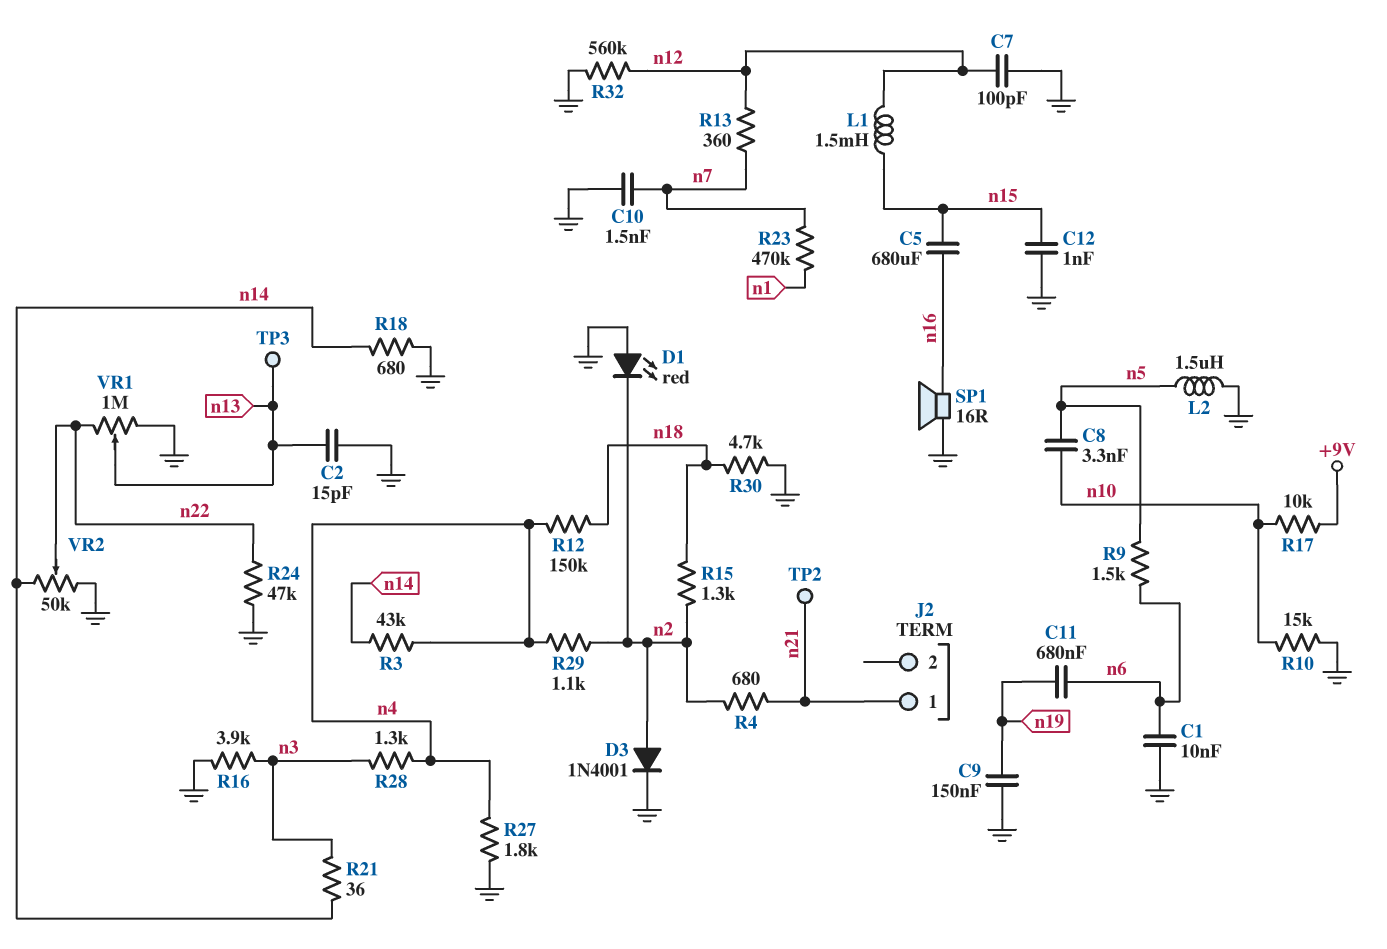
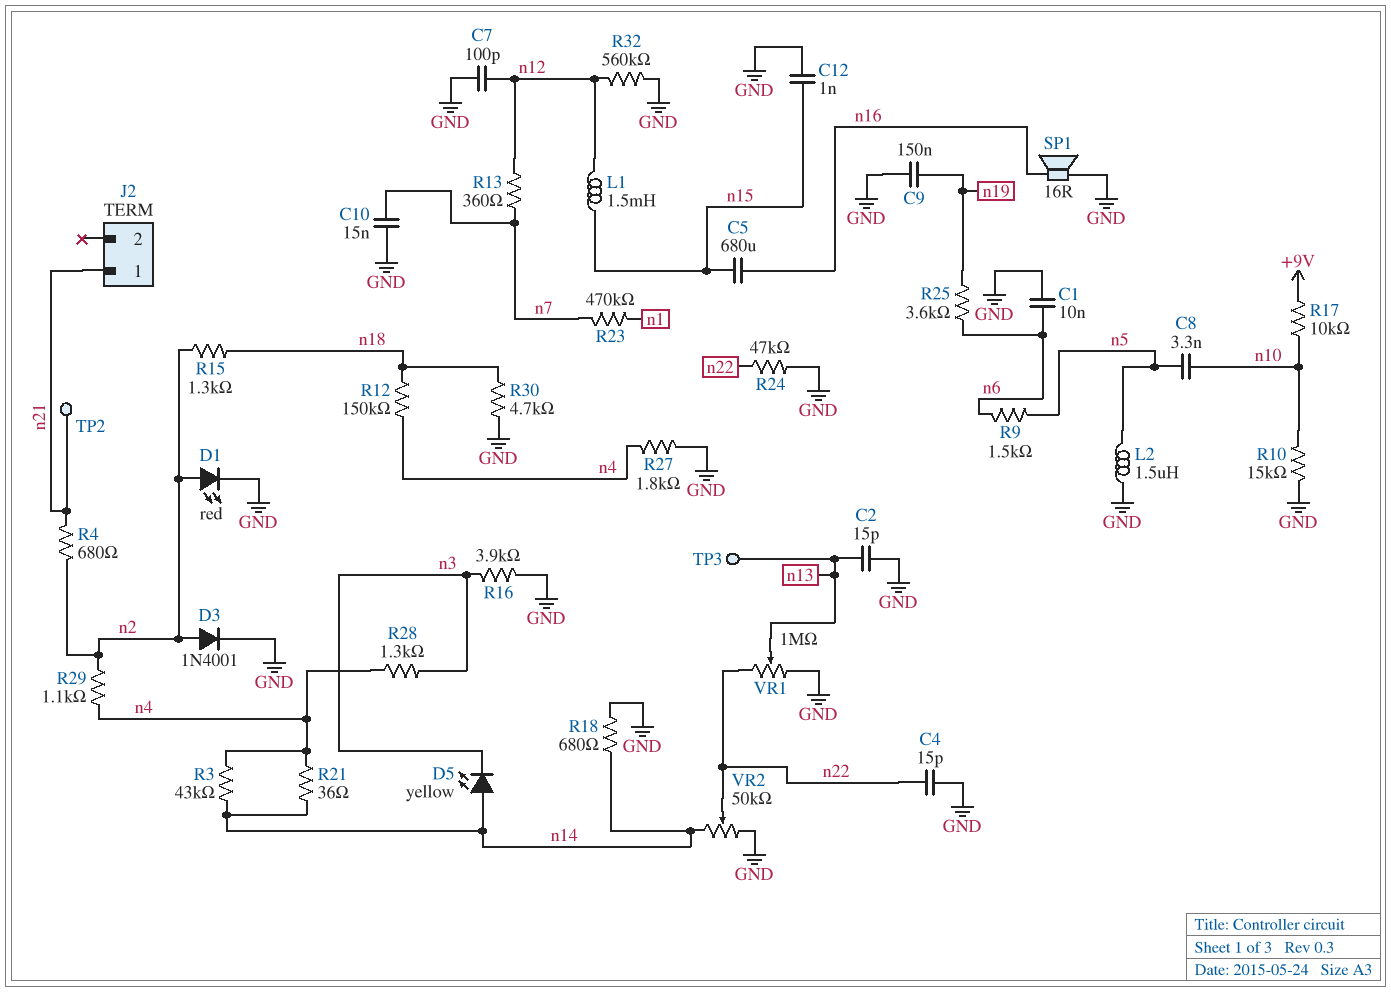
C4: none -> 15pF (GND, n22)
C10: 1.5nF (GND, n7) -> 15nF (GND, n7)
C11: 680nF (n6, n19) -> none
D1: LED red (A GND, K n2) -> LED red (A n2, K GND)
D5: none -> LED yellow (A n14, K n3)
R21: 36 (n3, n14) -> 36 (n4, n14)
R25: none -> 3.6k (n6, n19)

